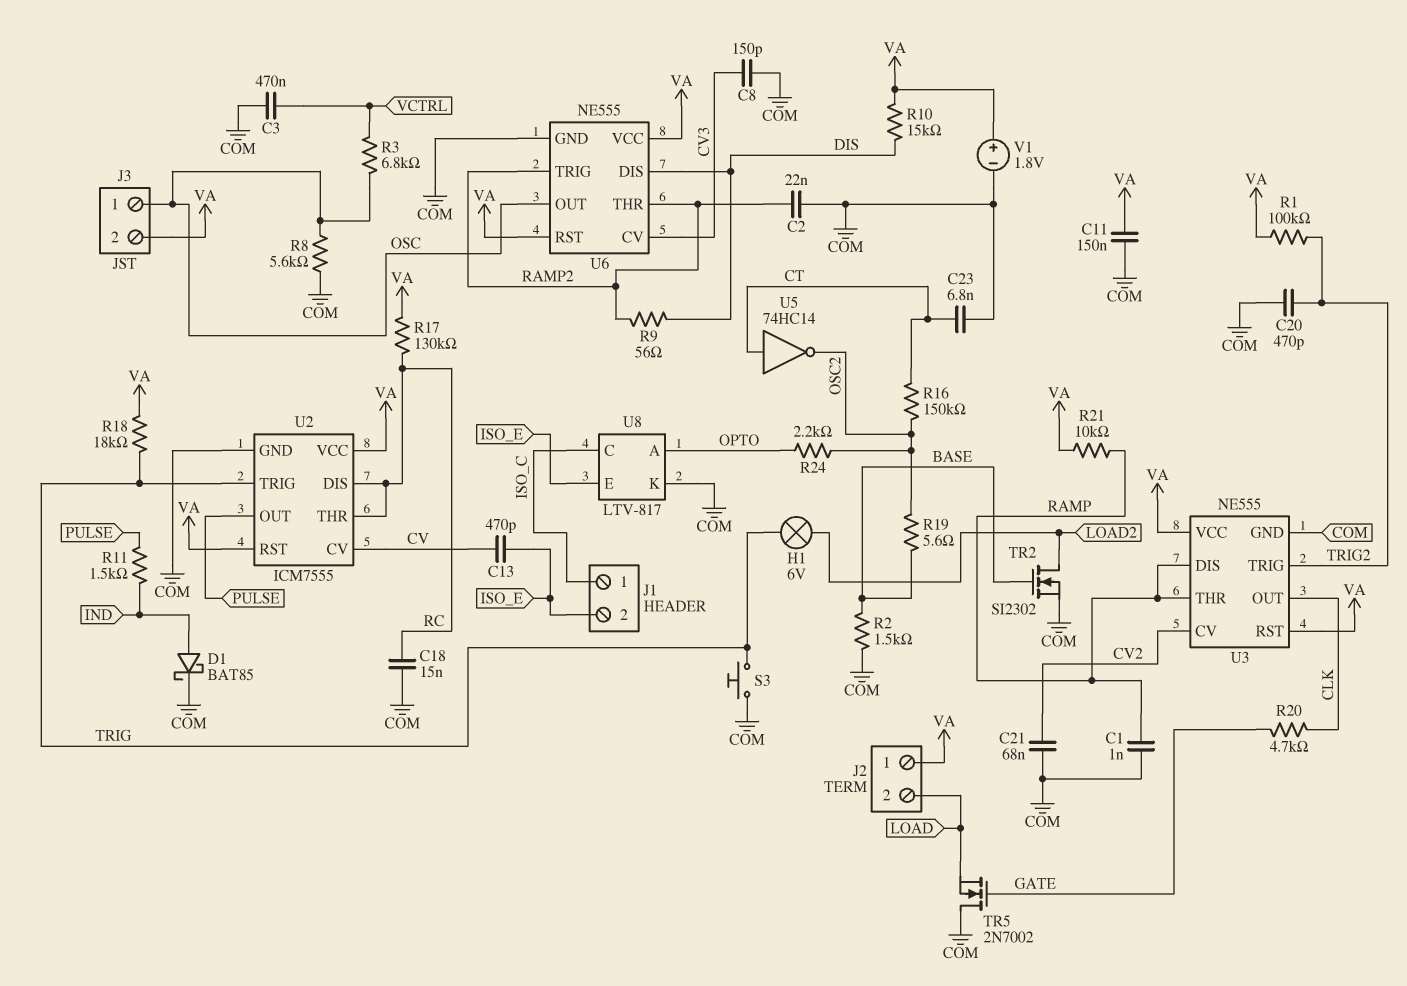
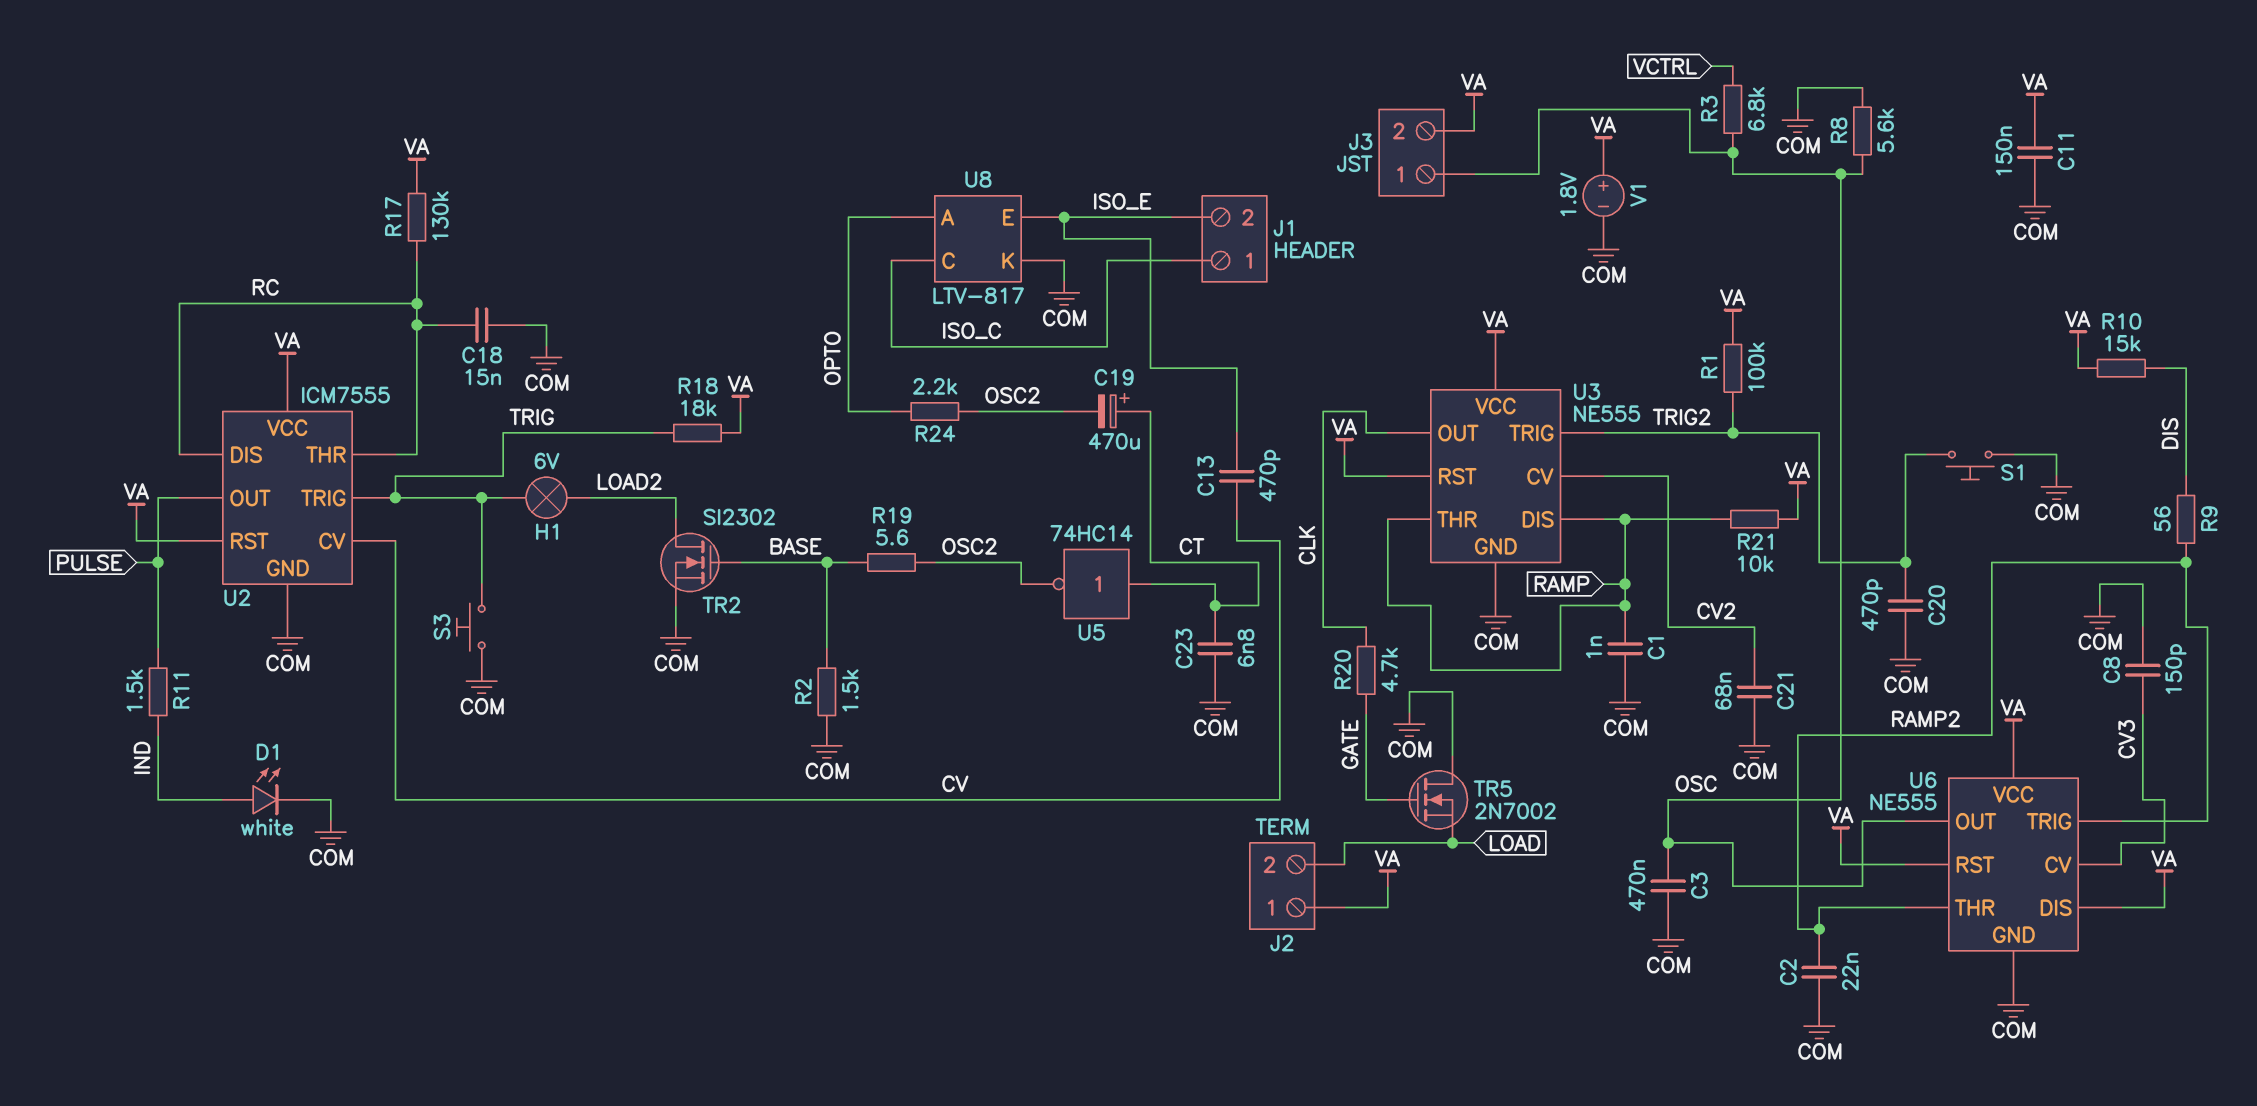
C3: 470nF (COM, VCTRL) -> 470nF (COM, OSC)
C19: none -> 470uF (plus CT, minus OSC2)
D1: schottky BAT85 (A IND, K COM) -> LED white (A IND, K COM)
R16: 150k (CT, OSC2) -> none
S1: none -> button (COM, TRIG2)
U6 pin DIS: DIS -> VA

